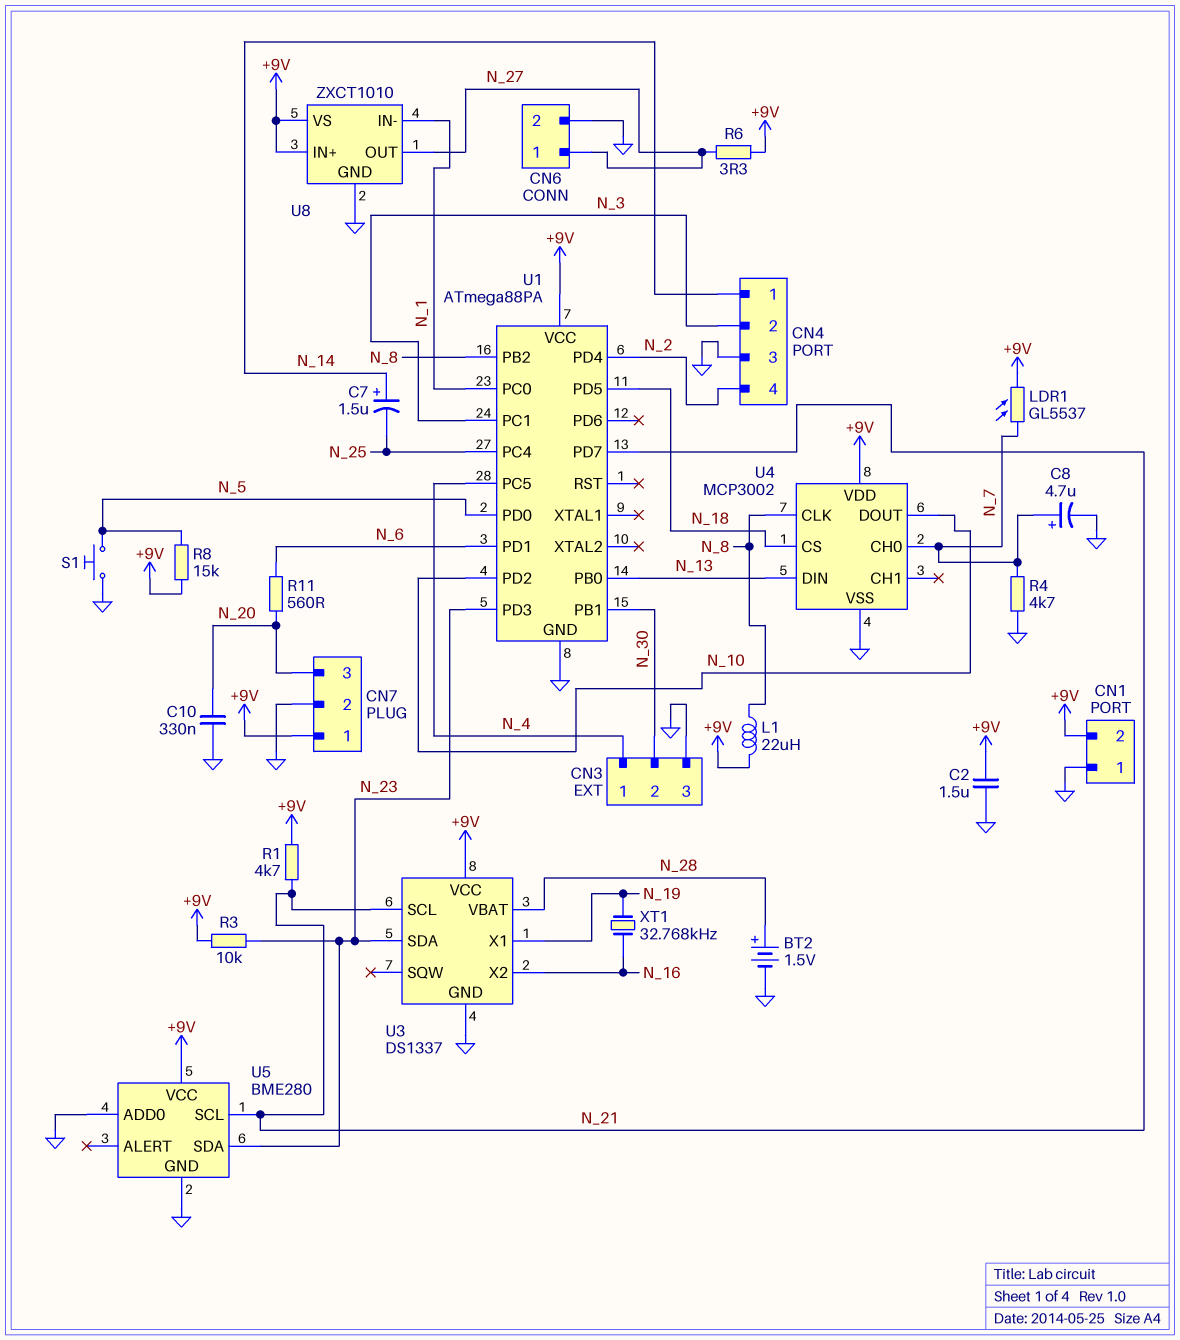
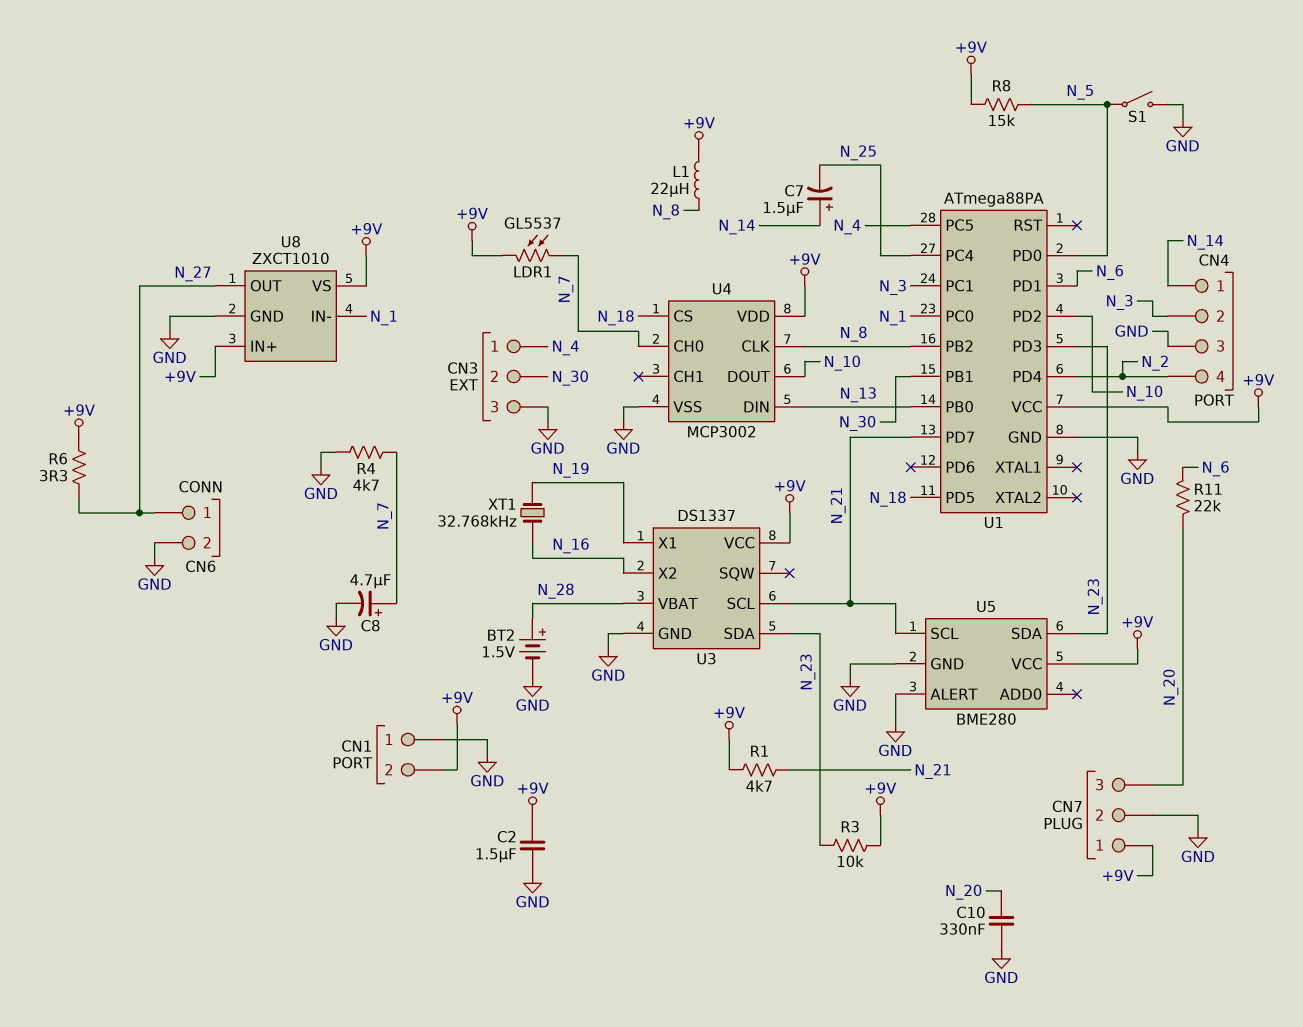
R11: 560 (N_6, N_20) -> 22k (N_6, N_20)
S1: button (GND, N_5) -> switch (GND, N_5)
U5 pin ADD0: GND -> none
U5 pin ALERT: none -> GND

